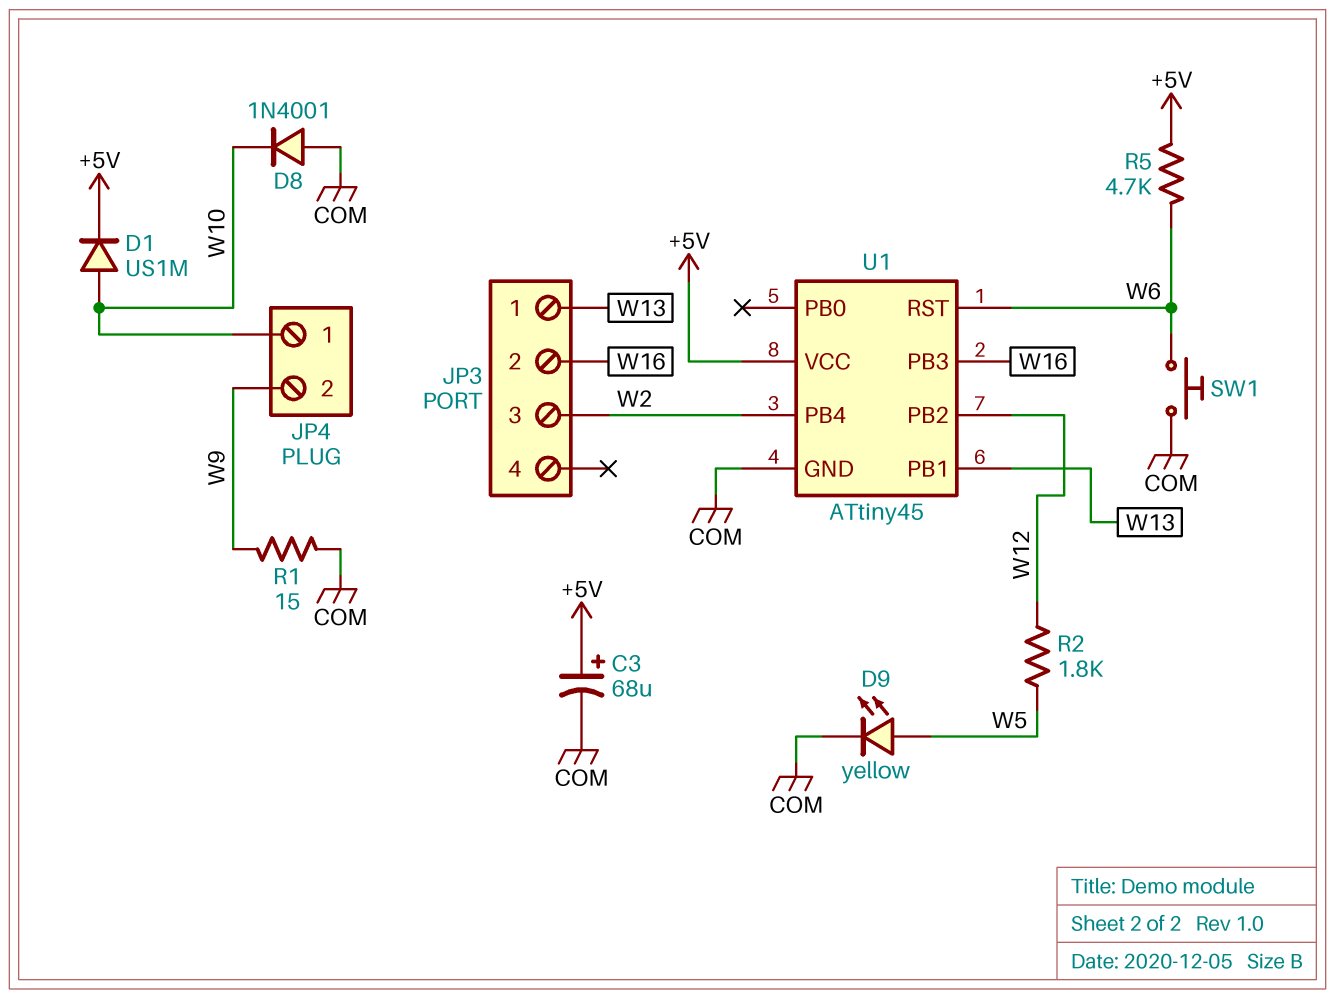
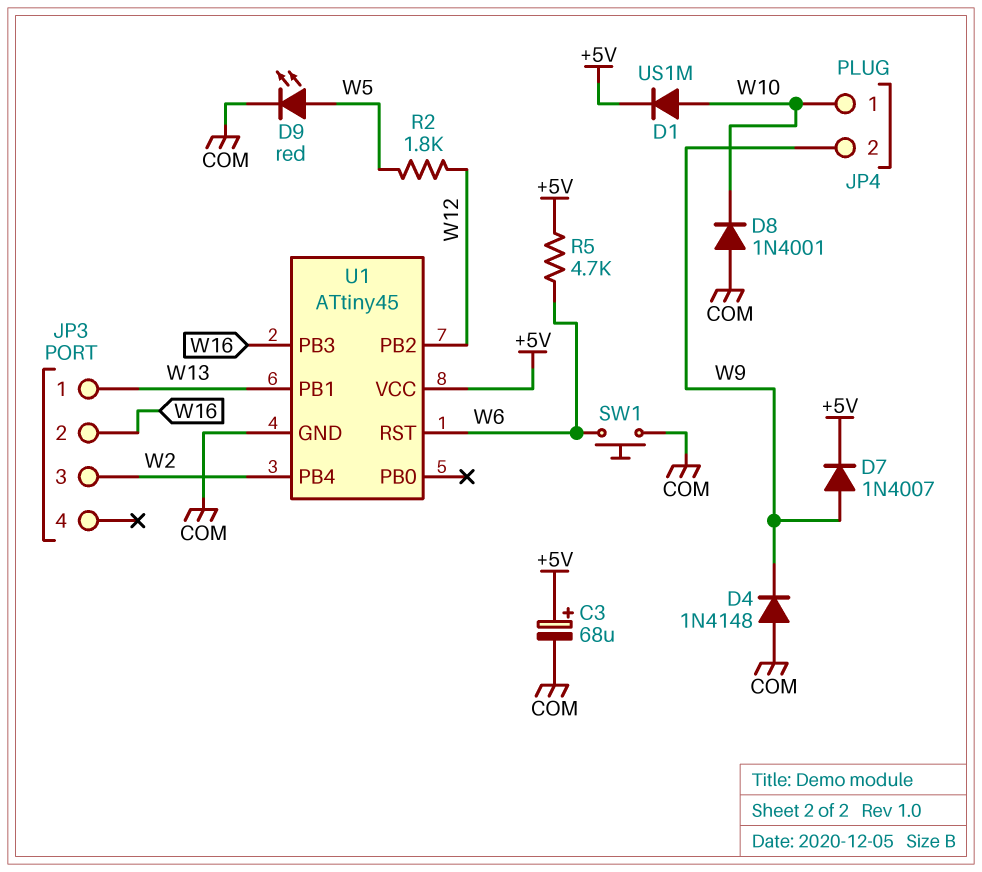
D4: none -> diode 1N4148 (A COM, K W9)
D7: none -> diode 1N4007 (A W9, K +5V)
D9: LED yellow (A W5, K COM) -> LED red (A W5, K COM)
R1: 15 (COM, W9) -> none

